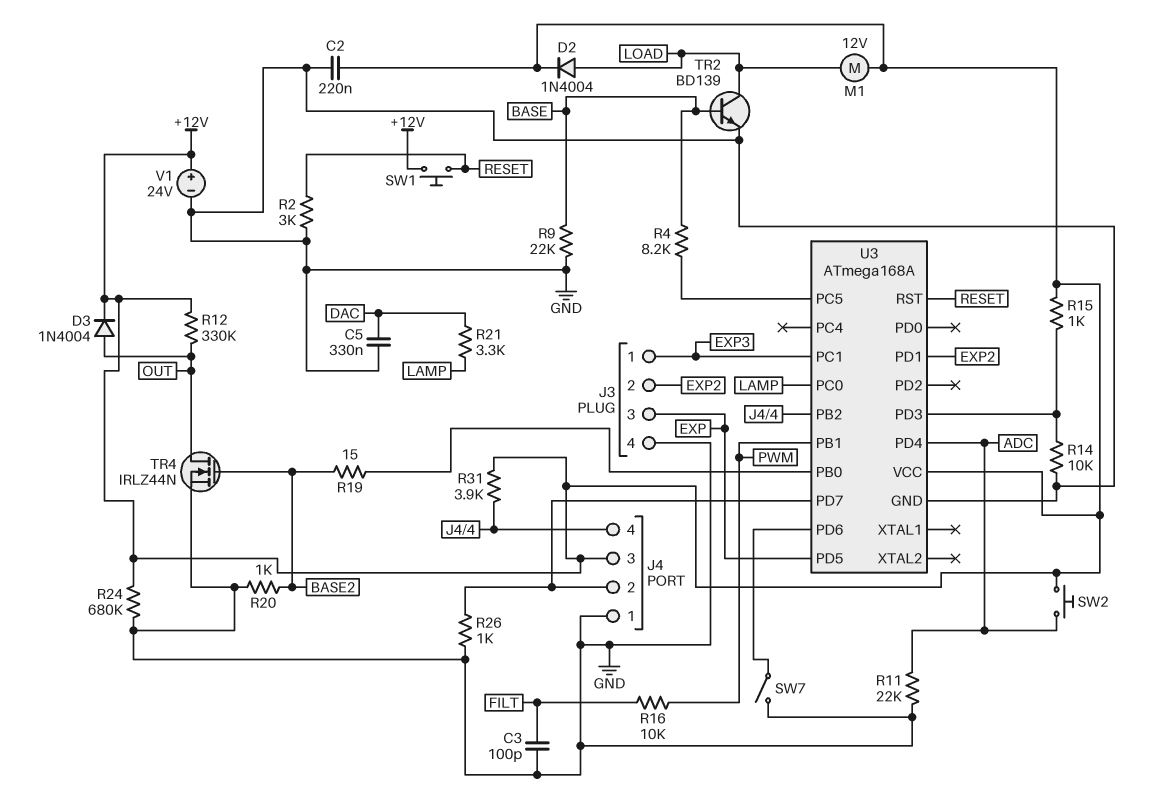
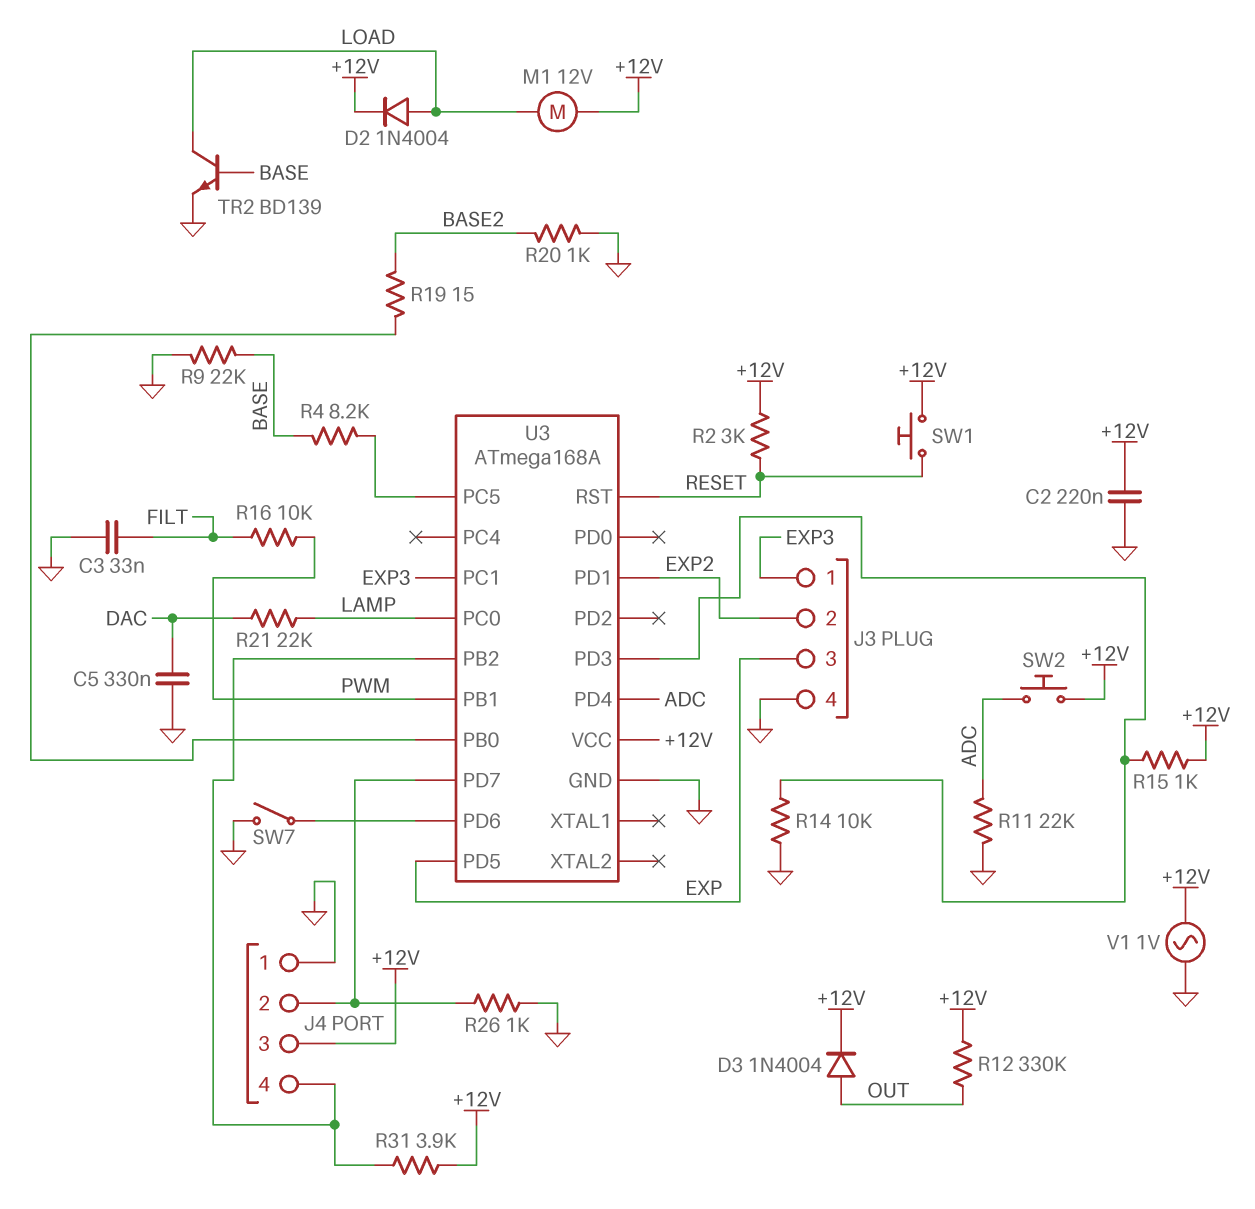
C3: 100pF (FILT, GND) -> 33nF (FILT, GND)
R2: 3k (GND, RESET) -> 3k (+12V, RESET)
R21: 3.3k (DAC, LAMP) -> 22k (DAC, LAMP)
R24: 680k (+12V, GND) -> none
TR4: NMOS IRLZ44N (G BASE2, D OUT, S GND) -> none
V1: 24V (plus +12V, minus GND) -> AC 1V (+12V, GND)

